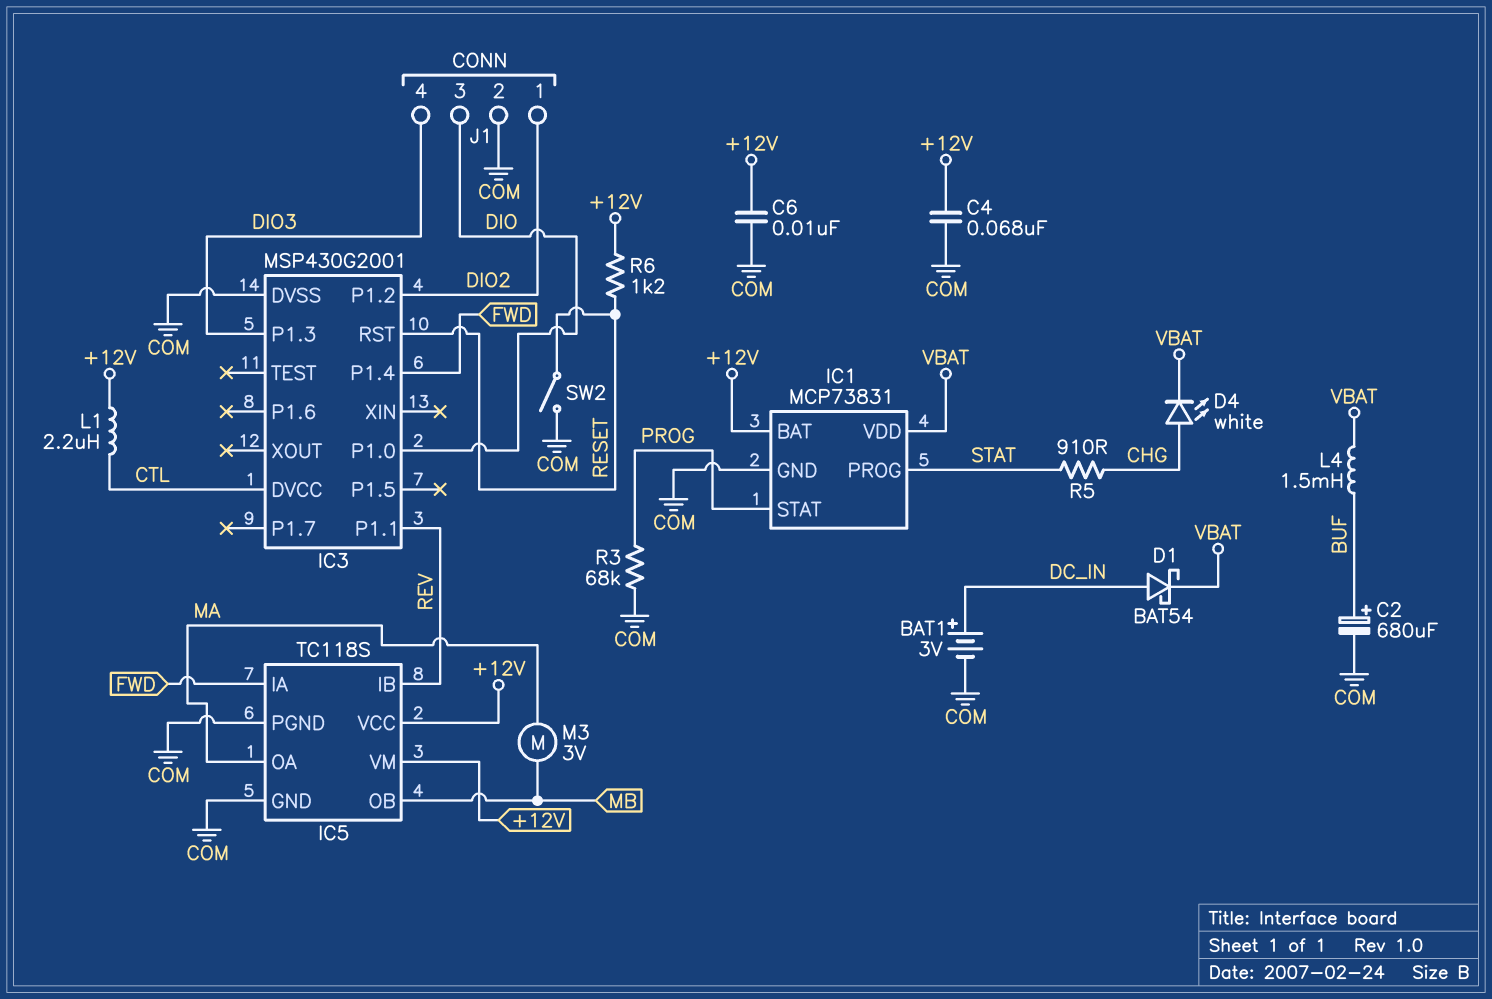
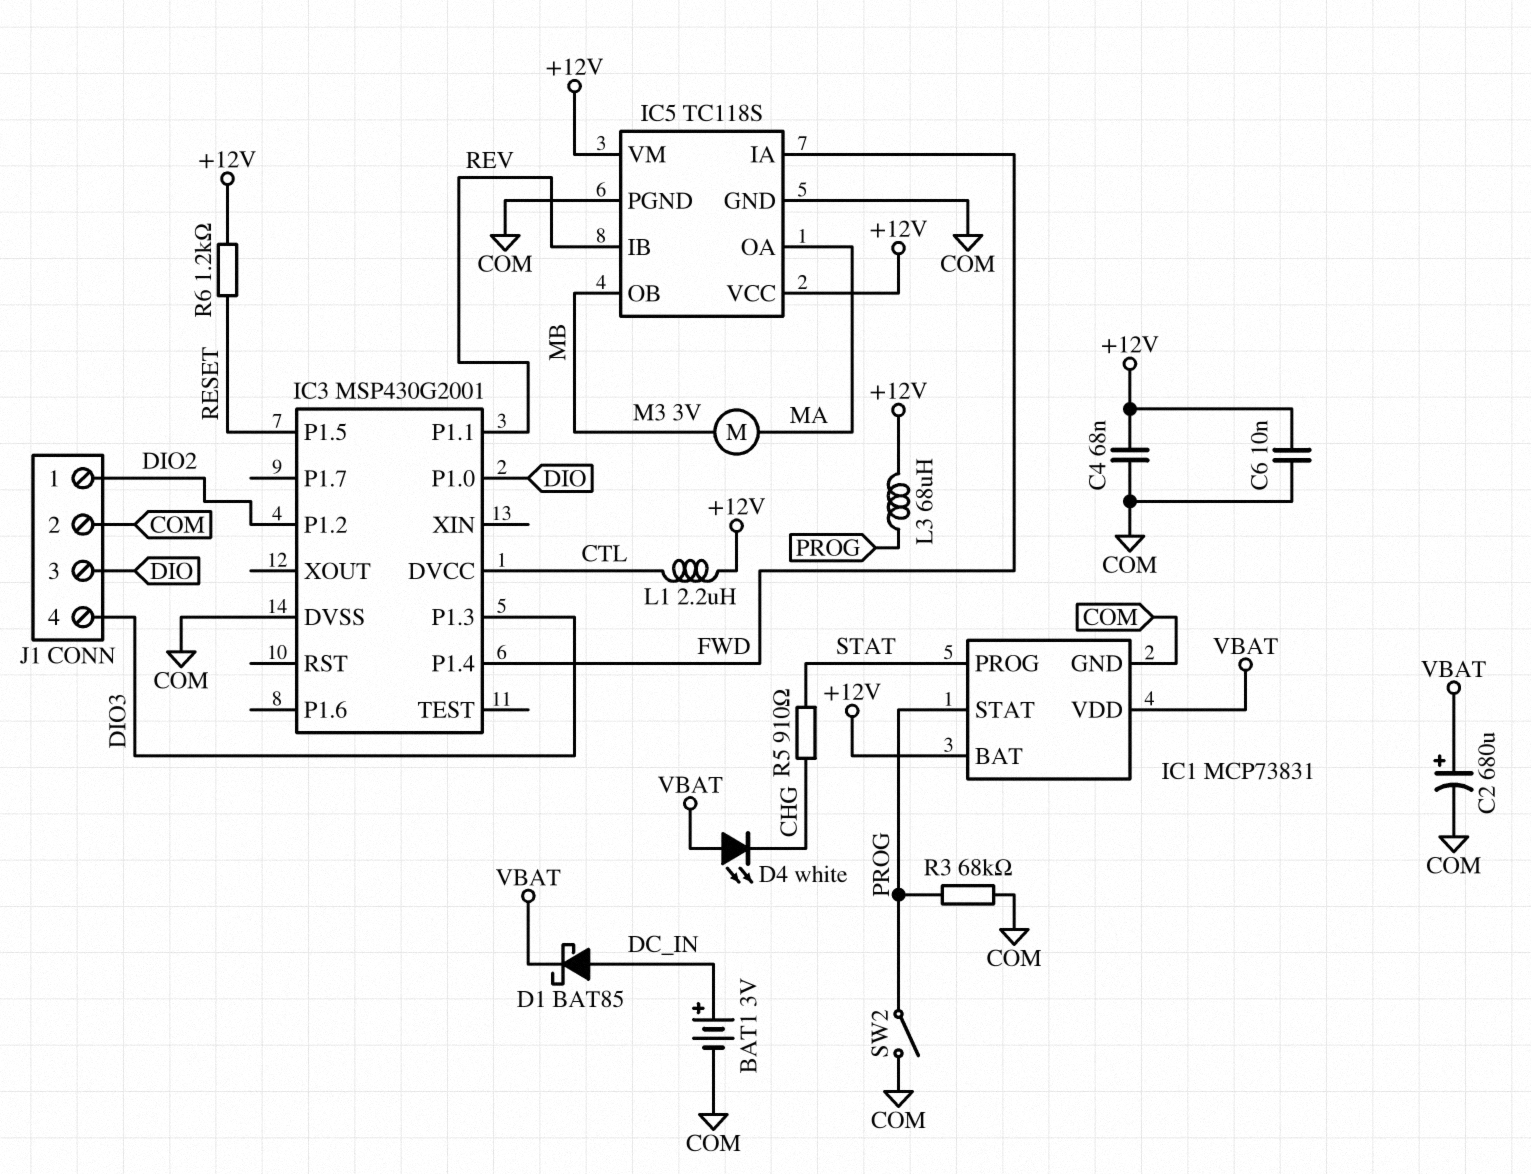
C2: 680uF (plus BUF, minus COM) -> 680uF (plus VBAT, minus COM)
D1: schottky BAT54 (A DC_IN, K VBAT) -> schottky BAT85 (A DC_IN, K VBAT)
D4: LED white (A CHG, K VBAT) -> LED white (A VBAT, K CHG)
IC3 pin P1.5: none -> RESET
IC3 pin RST: RESET -> none
L3: none -> 68uH (+12V, PROG)
L4: 1.5mH (BUF, VBAT) -> none
SW2: switch (COM, RESET) -> switch (COM, PROG)

